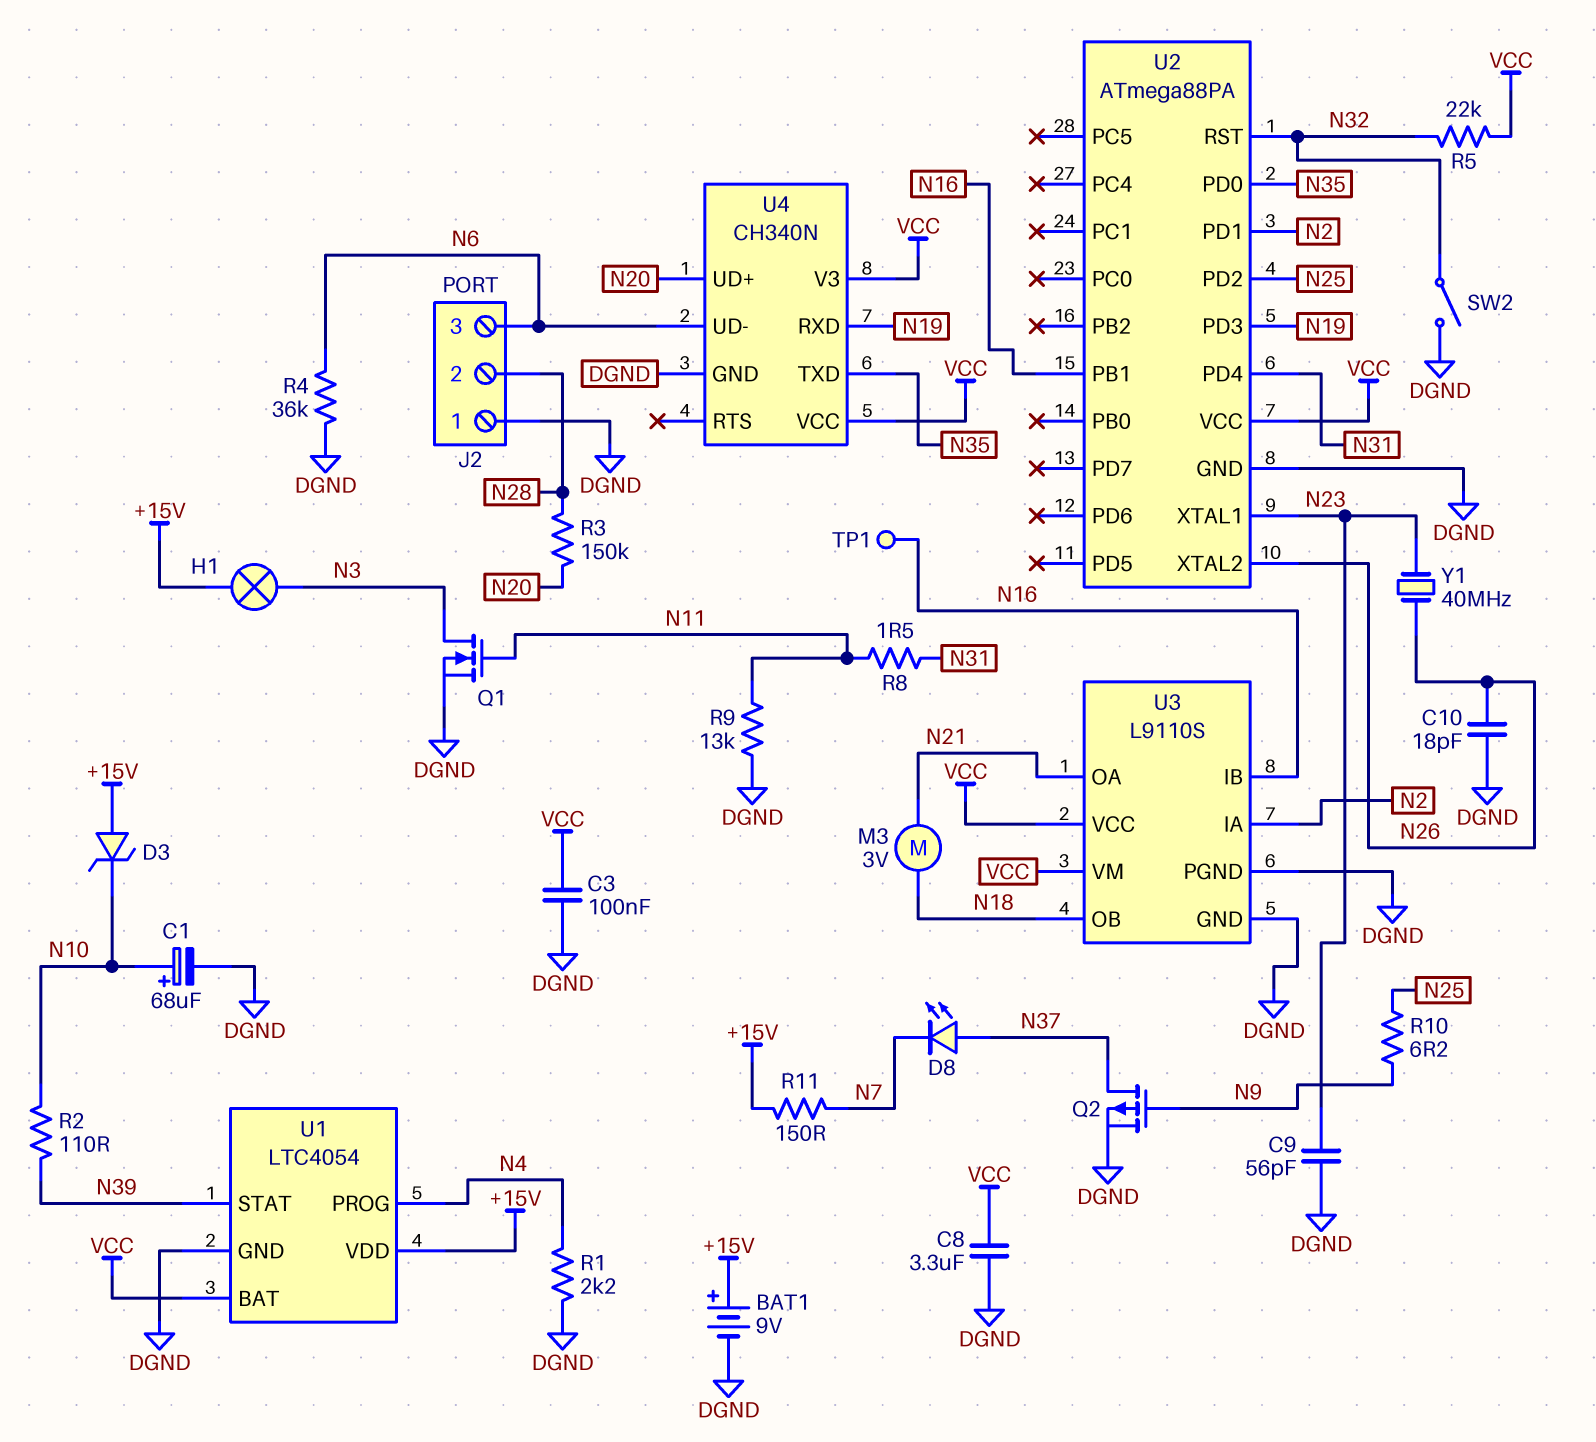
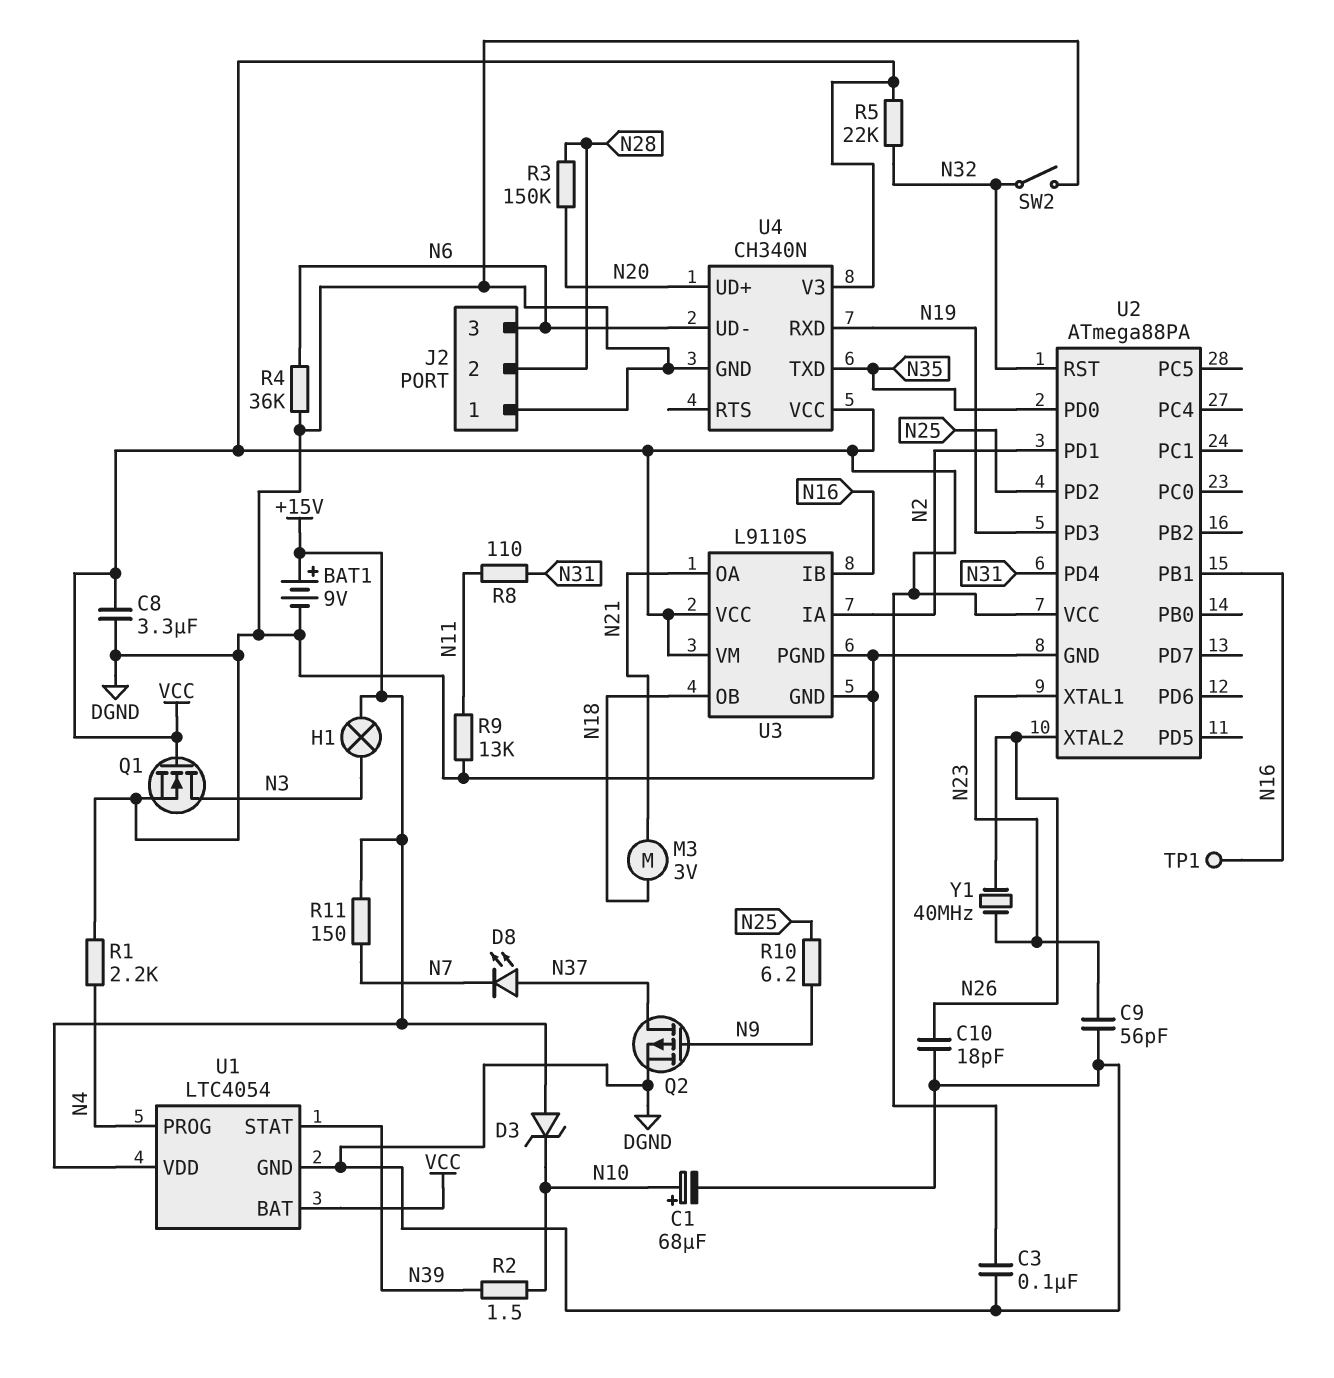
Q1: NMOS (G N11, D N3, S DGND) -> NMOS (G VCC, D N3, S DGND)
R2: 110 (N10, N39) -> 1.5 (N10, N39)
R8: 1.5 (N11, N31) -> 110 (N11, N31)

